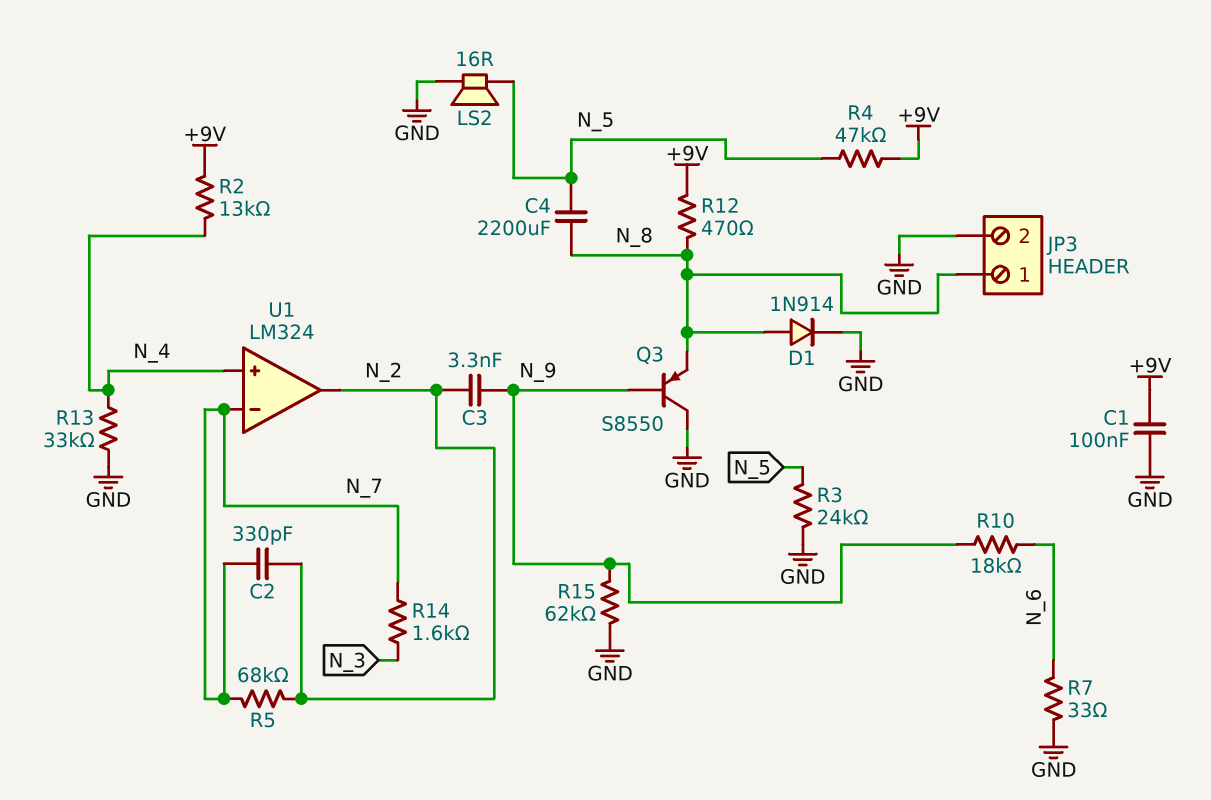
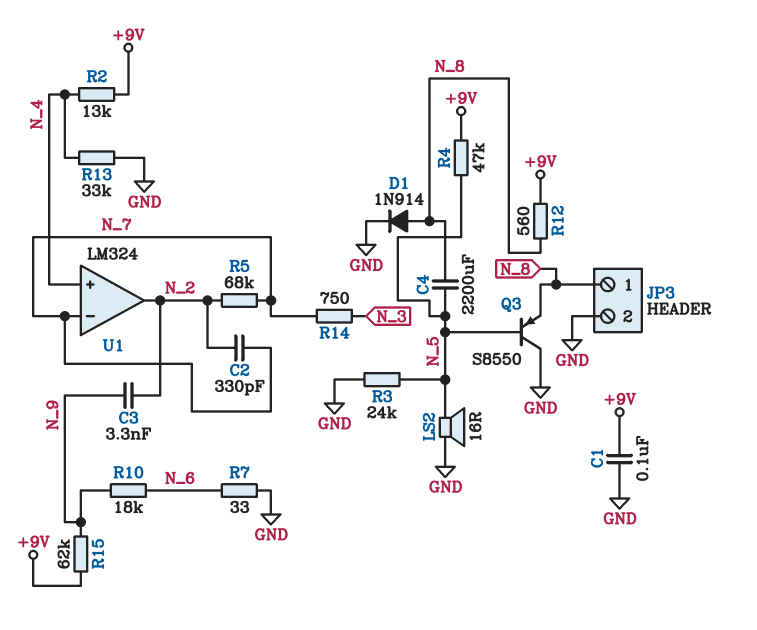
Q3: PNP S8550 (B N_9, C GND, E N_8) -> PNP S8550 (B N_5, C GND, E N_8)
R12: 470 (+9V, N_8) -> 560 (+9V, N_8)
R14: 1.6k (N_3, N_7) -> 750 (N_3, N_7)
R15: 62k (GND, N_9) -> 62k (+9V, N_9)

